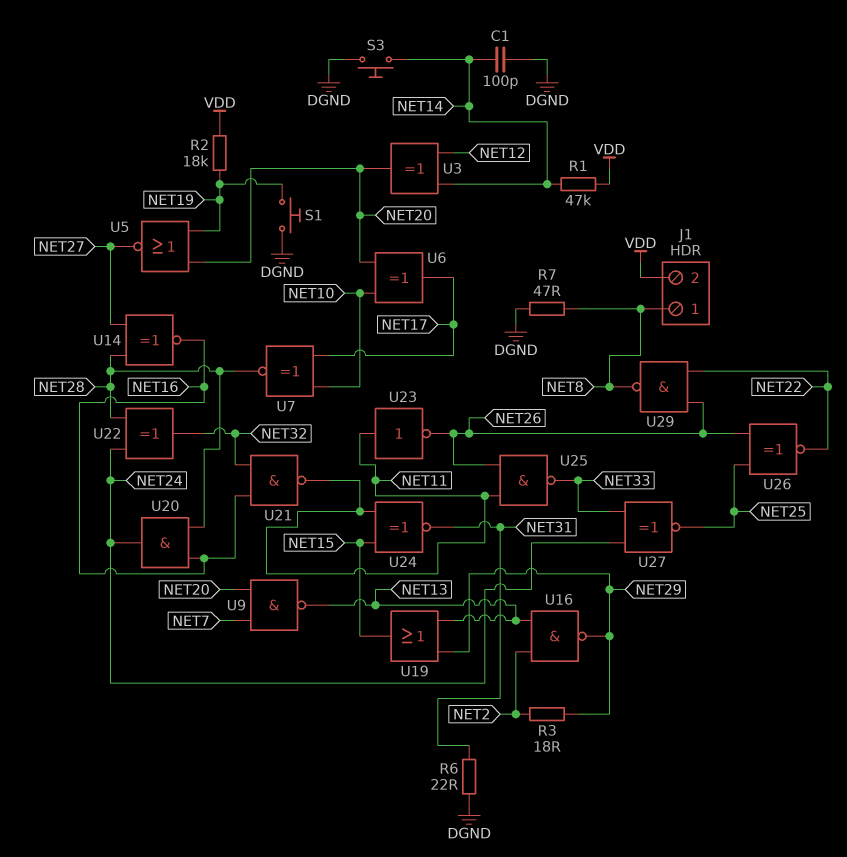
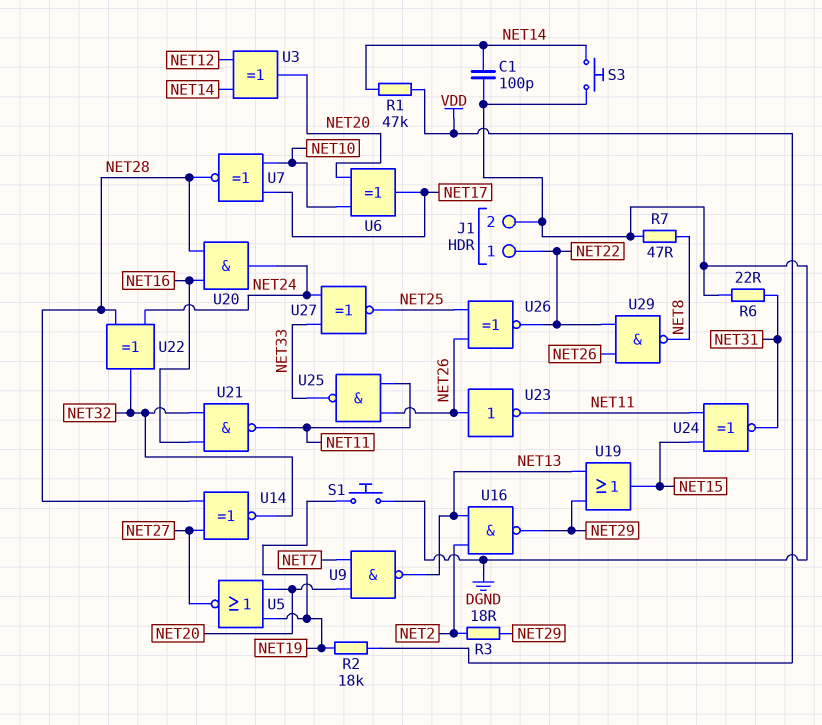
J1 pin 1: NET8 -> NET22
J1 pin 2: VDD -> DGND
U14: XNOR (in NET27, in NET28, out NET16) -> XNOR (in NET27, in NET28, out NET32)
U23: NOT (in NET11, out NET26) -> NOT (in NET26, out NET11)

